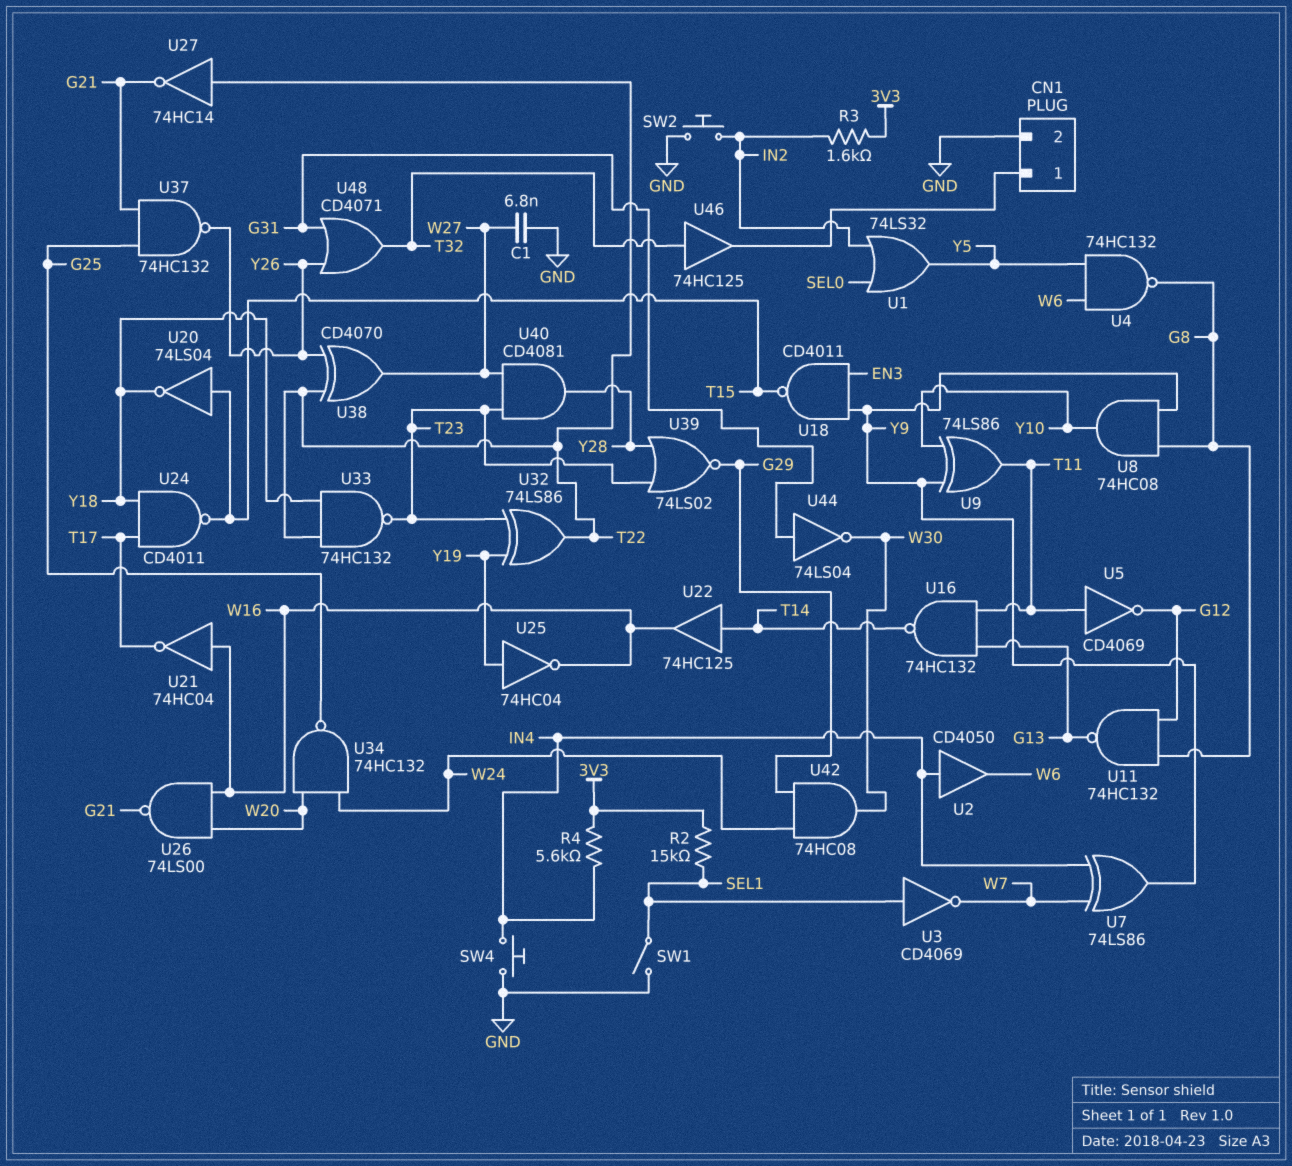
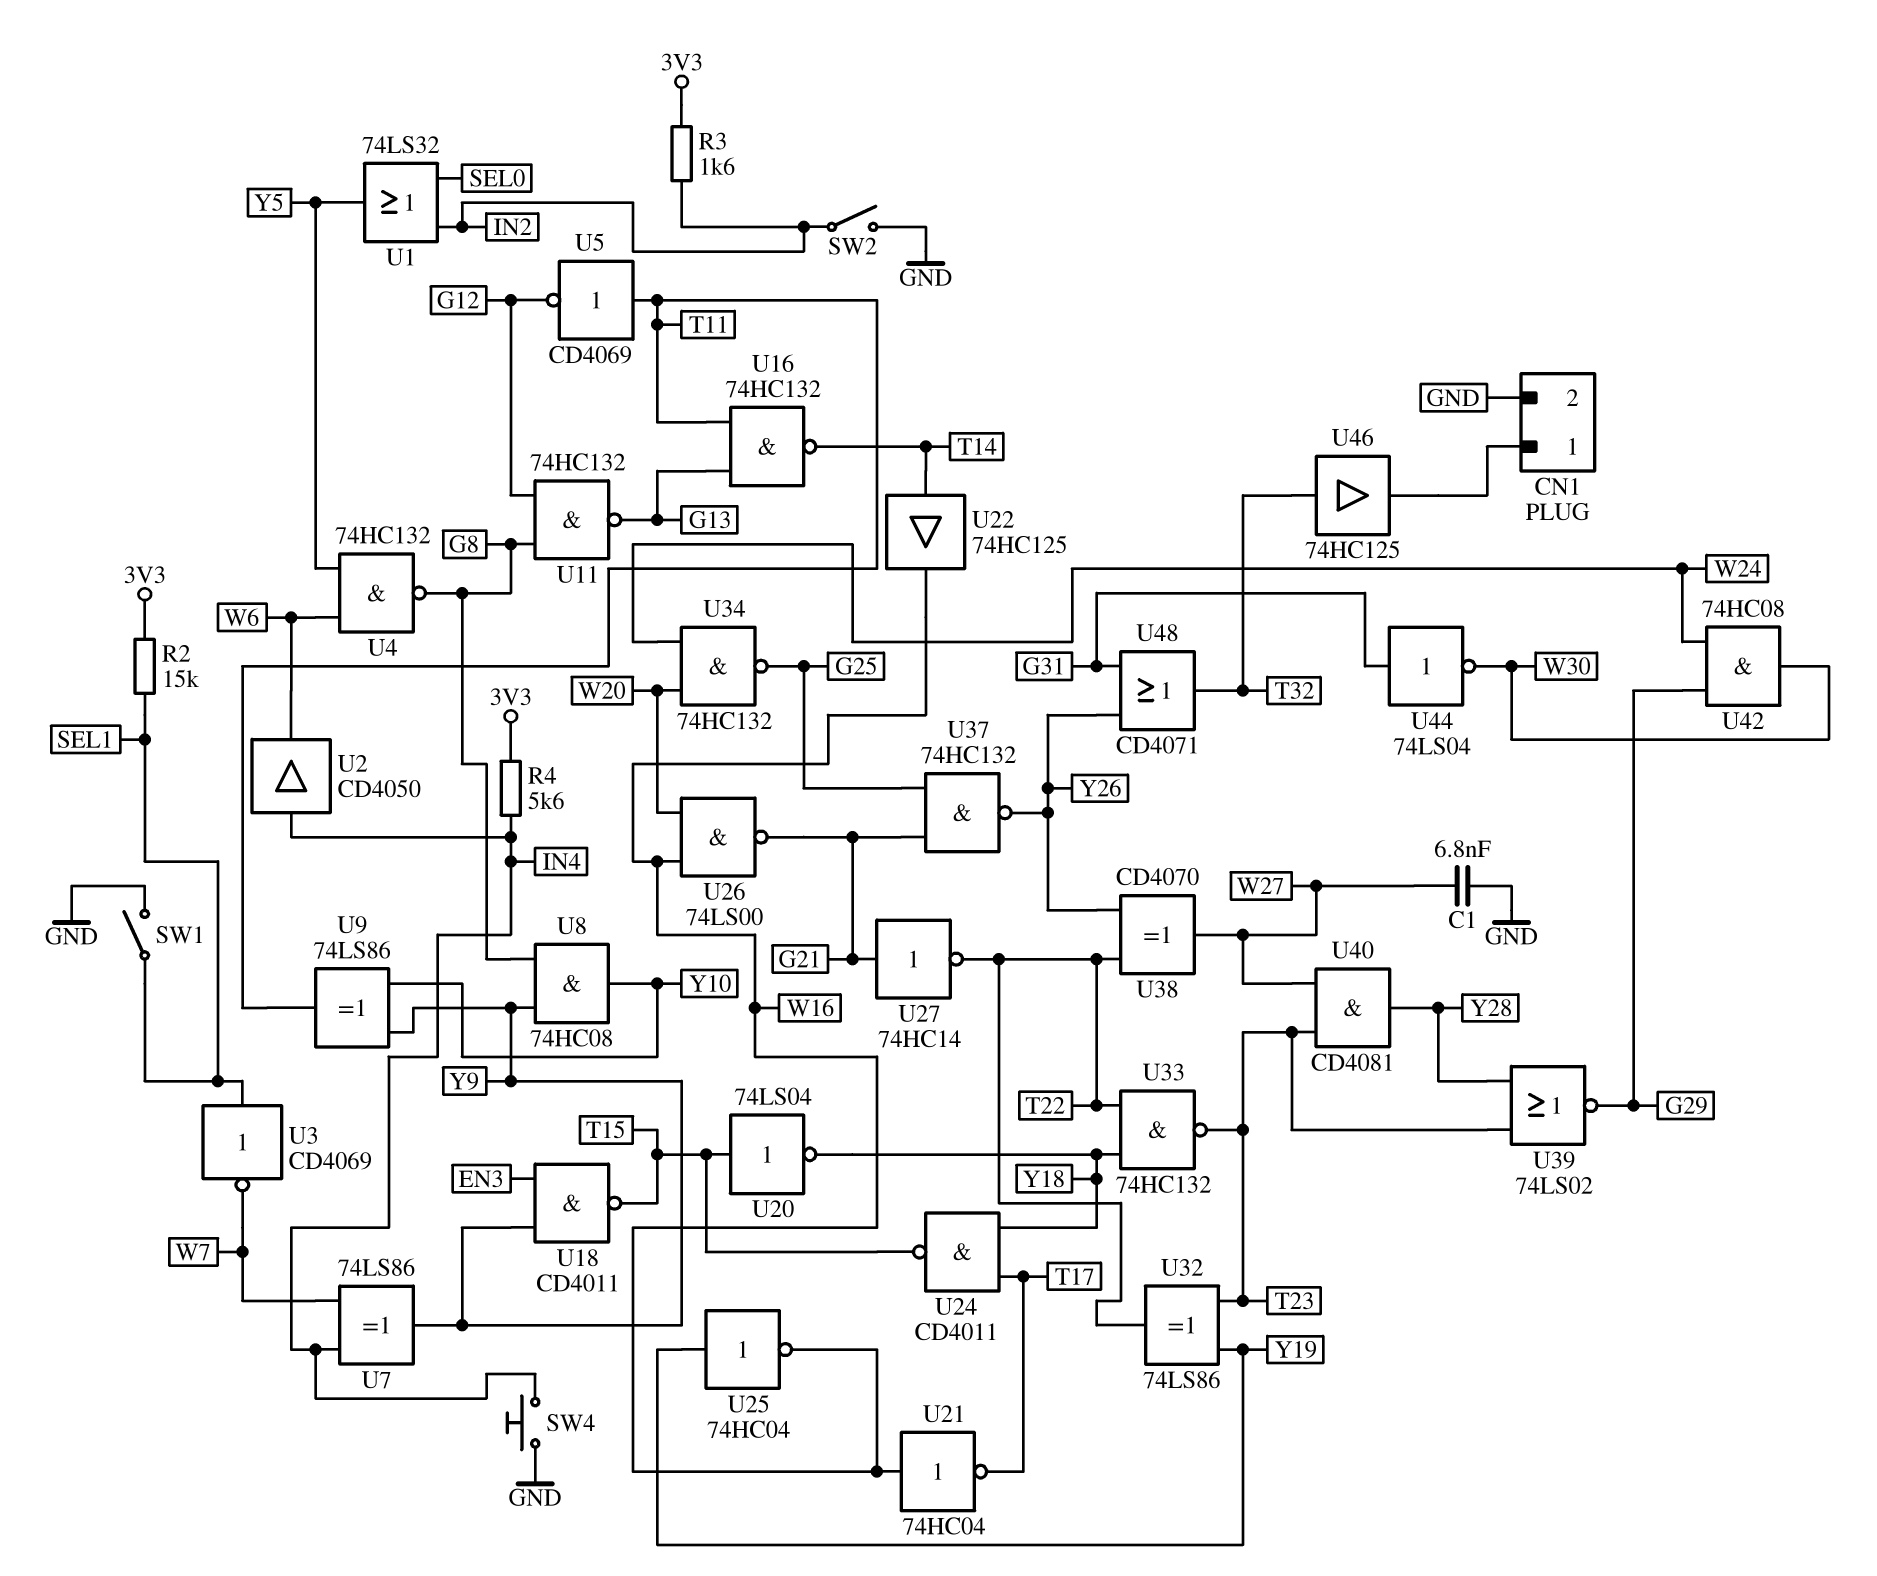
SW2: button (GND, IN2) -> switch (GND, IN2)
U27: NOT 74HC14 (in T22, out G21) -> NOT 74HC14 (in G21, out T22)

